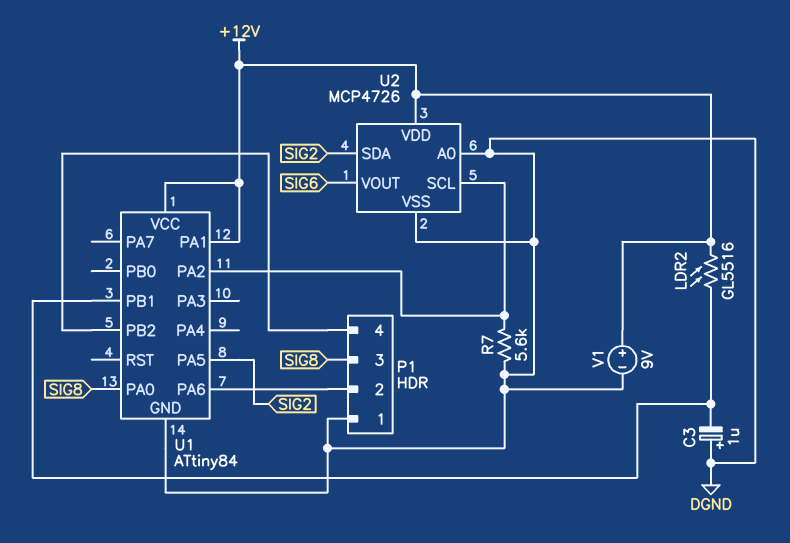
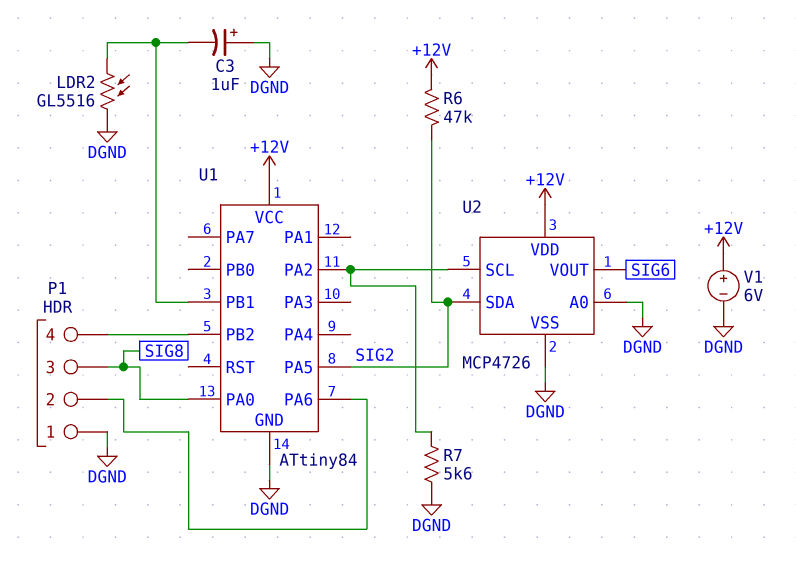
LDR2: GL5516 (+12V, U1/PB1) -> GL5516 (DGND, U1/PB1)
R6: none -> 47k (+12V, SIG2)
U1 pin PA1: +12V -> none
V1: 9V (plus +12V, minus DGND) -> 6V (plus +12V, minus DGND)

